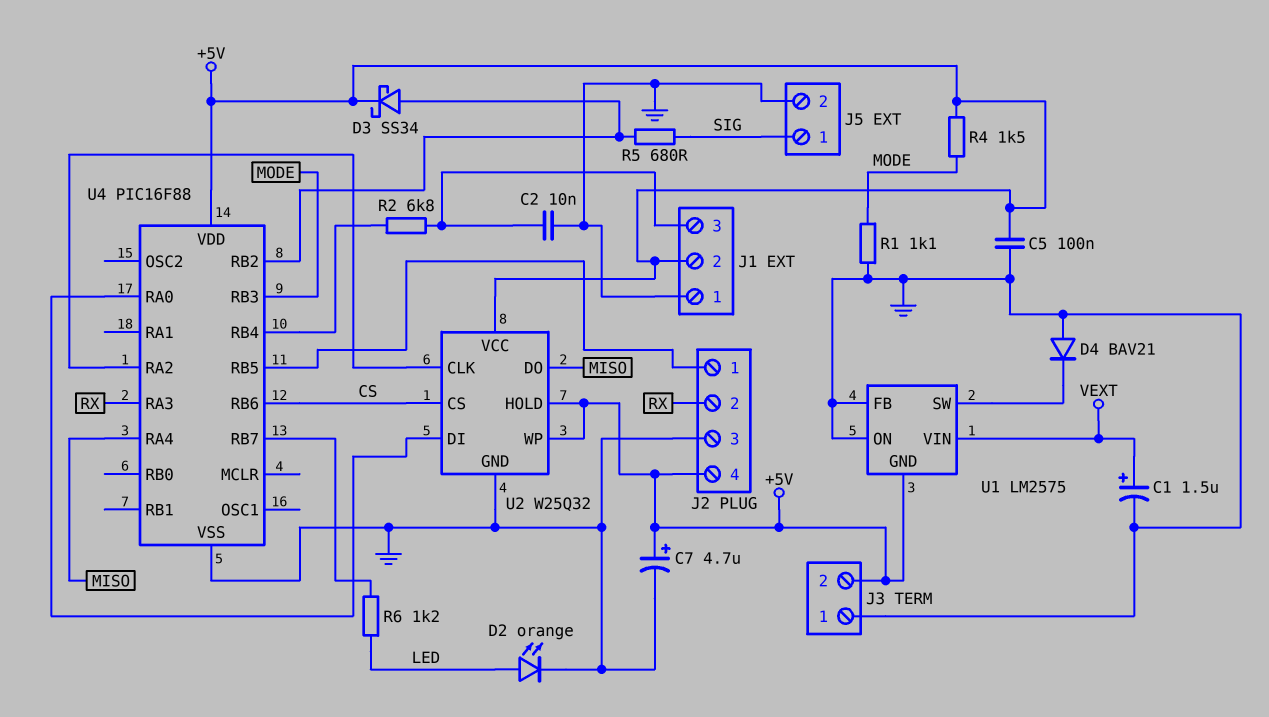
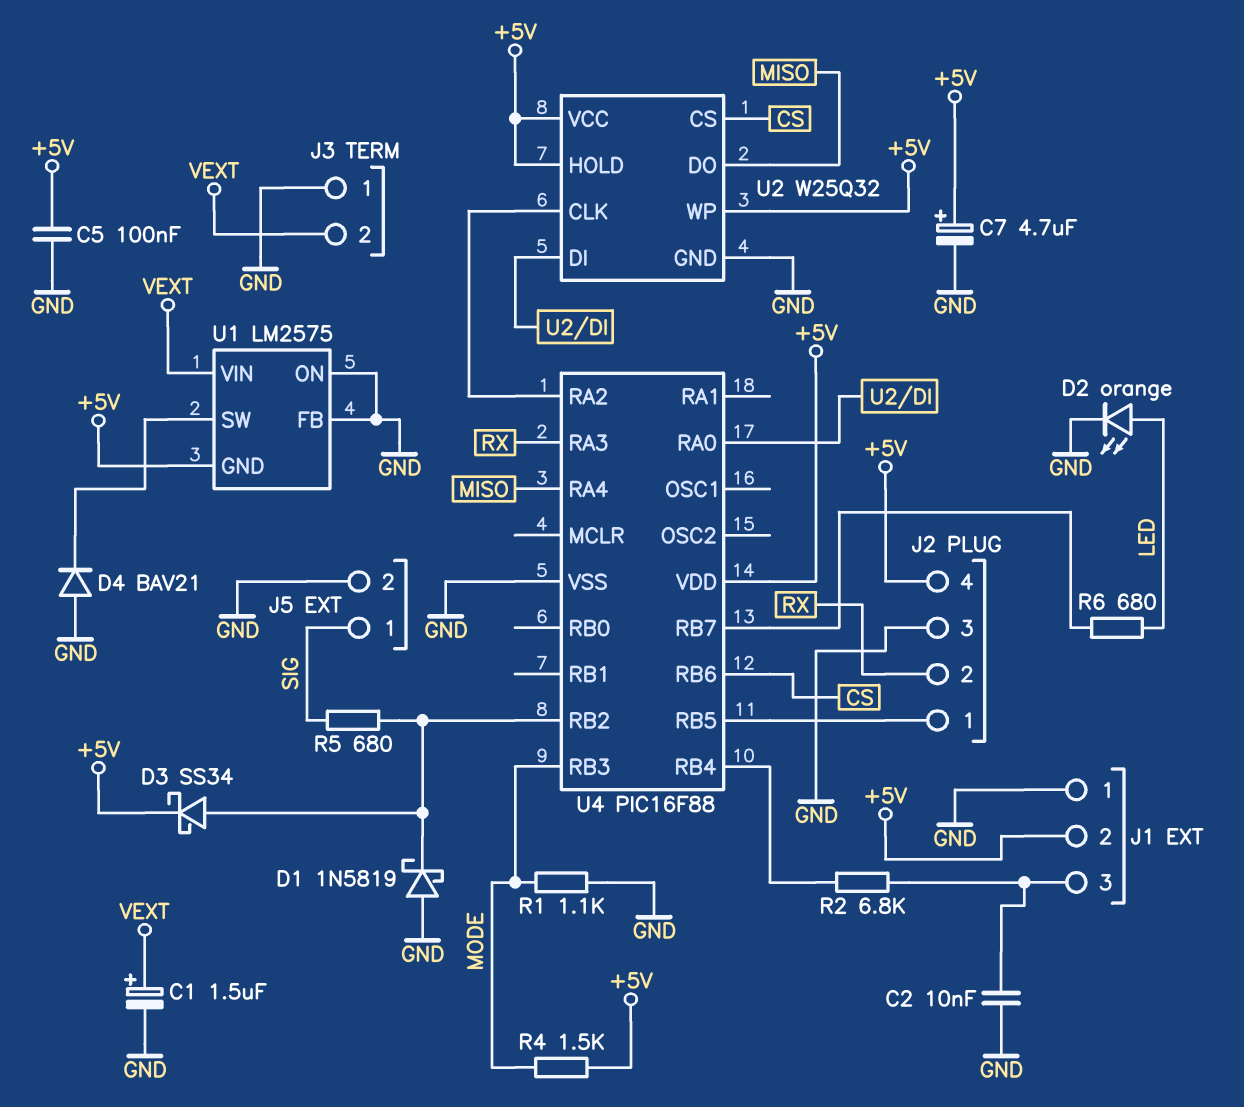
D1: none -> schottky 1N5819 (A GND, K U4/RB2)
J3 pin 2: +5V -> VEXT
R6: 1.2k (LED, U4/RB7) -> 680 (LED, U4/RB7)

